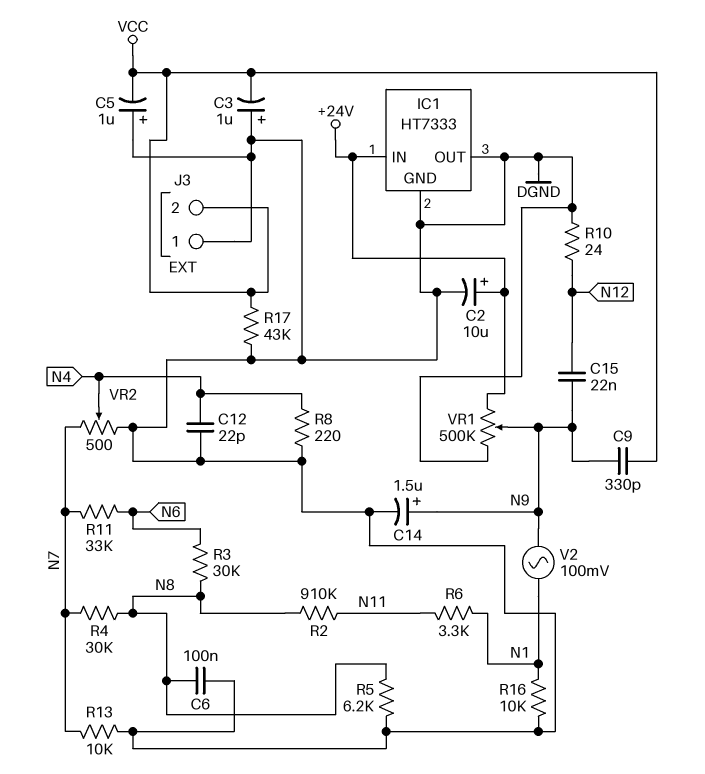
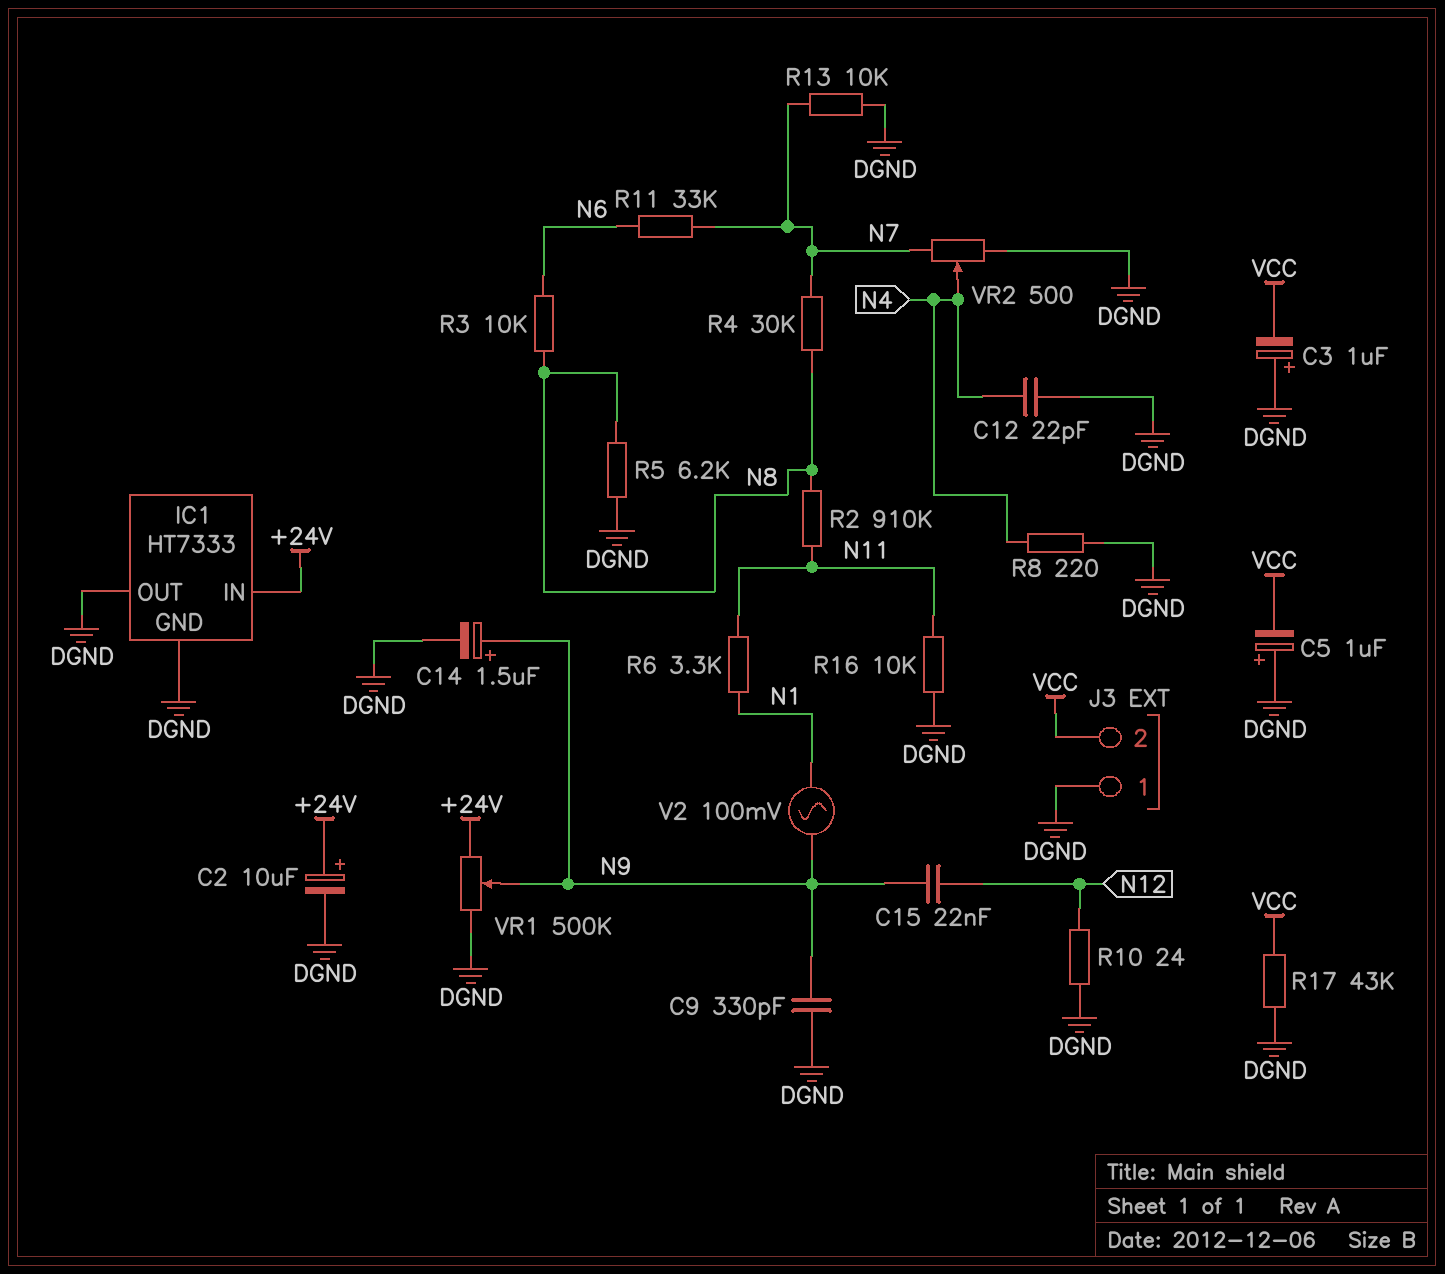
C6: 100nF (DGND, N8) -> none
C9: 330pF (N9, VCC) -> 330pF (DGND, N9)
R3: 30k (N6, N8) -> 10k (N6, N8)
R16: 10k (DGND, N1) -> 10k (DGND, N11)

